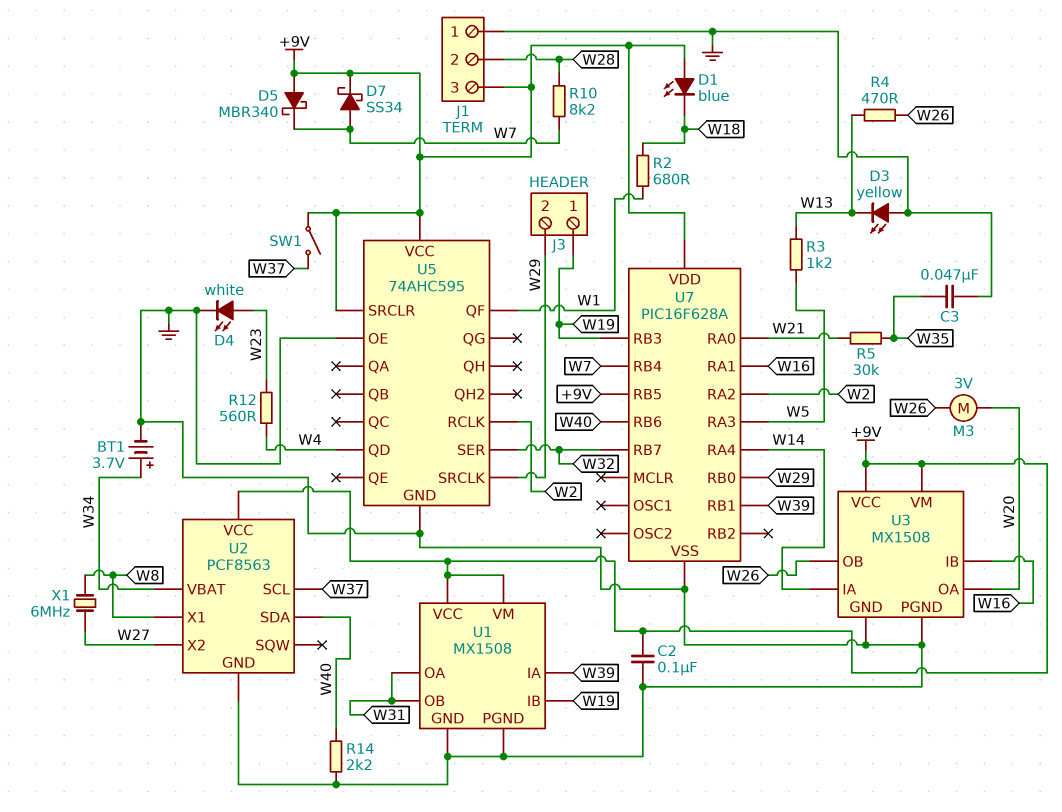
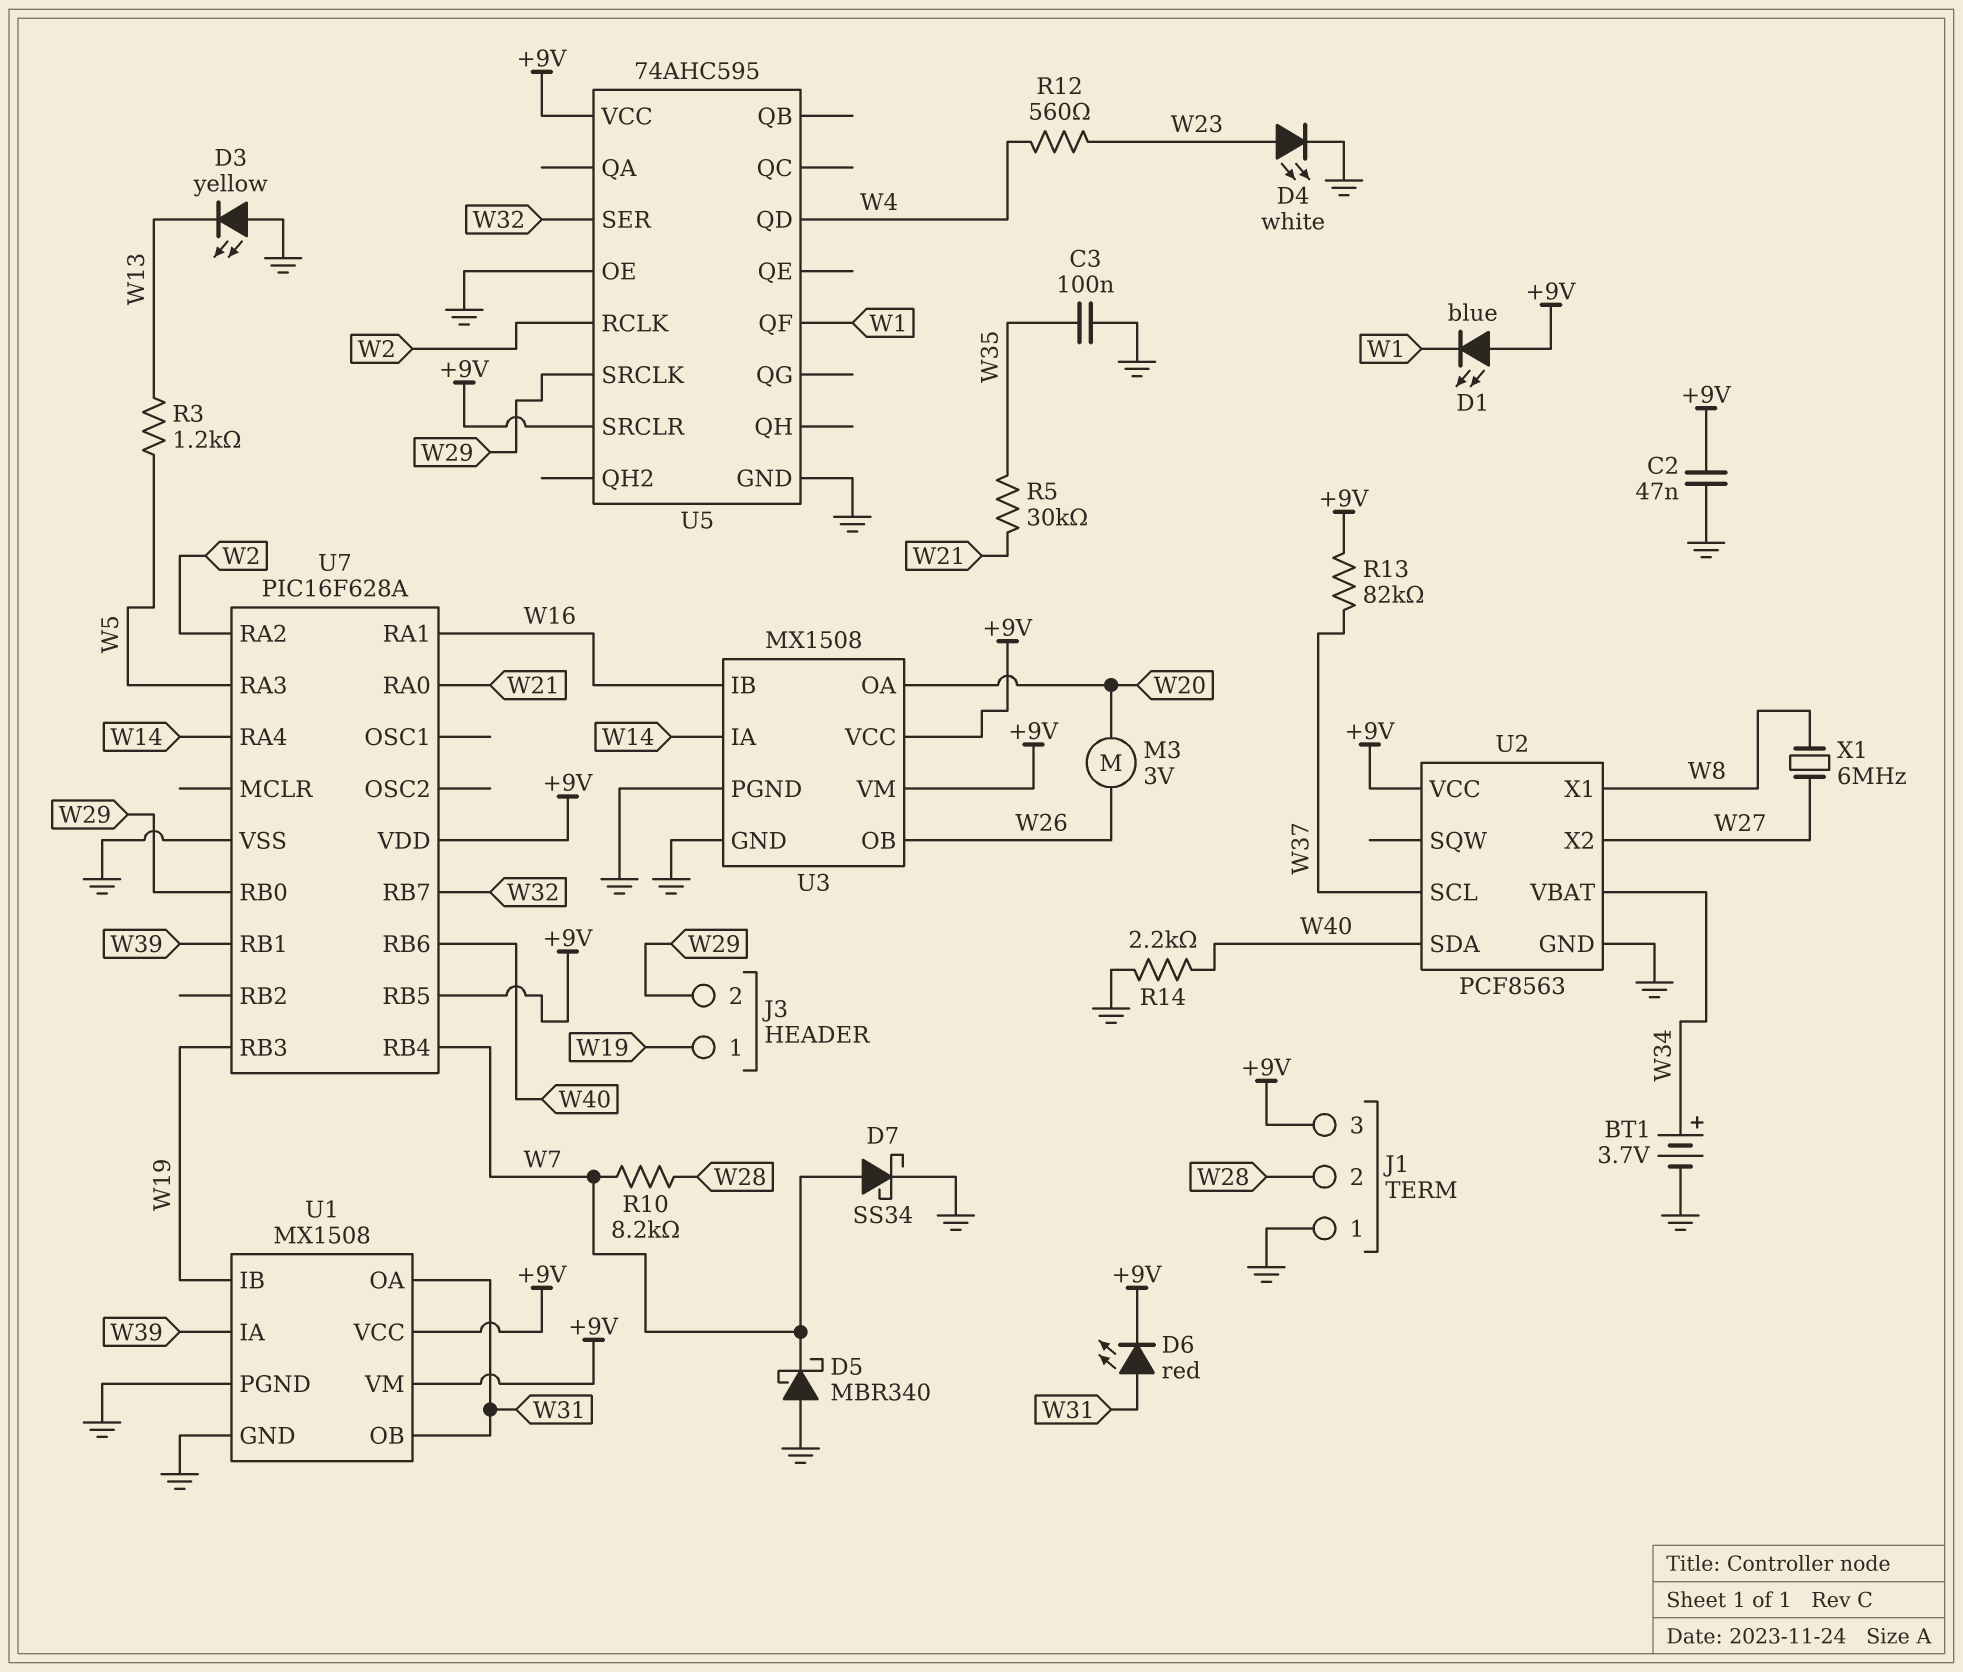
C2: 100nF (+9V, GND) -> 47nF (+9V, GND)
C3: 47nF (GND, W35) -> 100nF (GND, W35)
D1: LED blue (A +9V, K W18) -> LED blue (A +9V, K W1)
D5: schottky MBR340 (A +9V, K W7) -> schottky MBR340 (A GND, K W7)
D6: none -> LED red (A W31, K +9V)
D7: schottky SS34 (A W7, K +9V) -> schottky SS34 (A W7, K GND)
R2: 680 (W1, W18) -> none
R4: 470 (W13, W26) -> none
R13: none -> 82k (+9V, W37)
SW1: switch (+9V, W37) -> none

